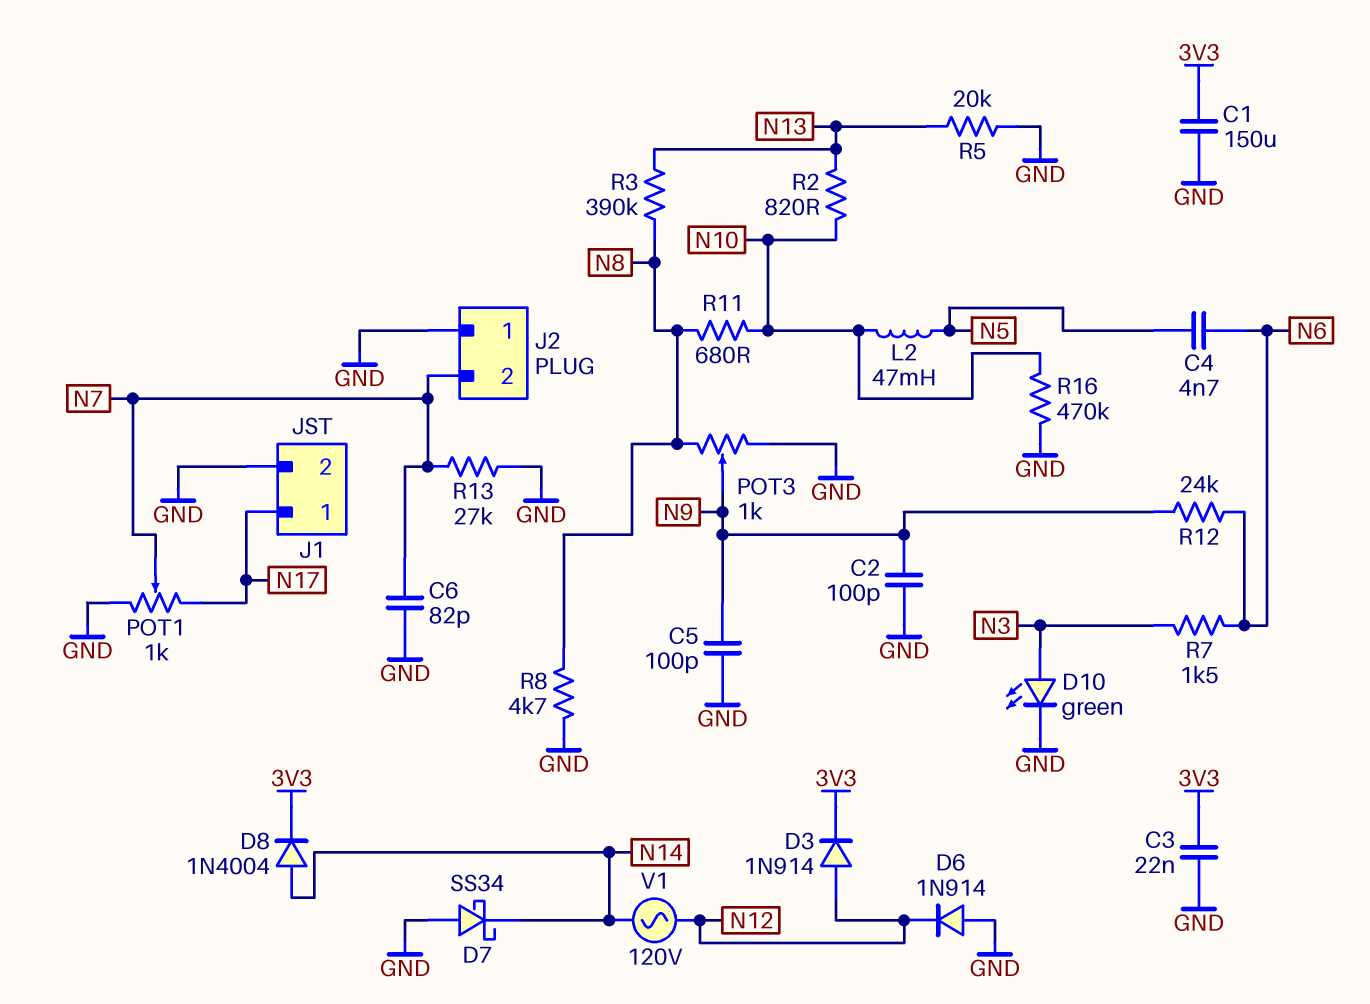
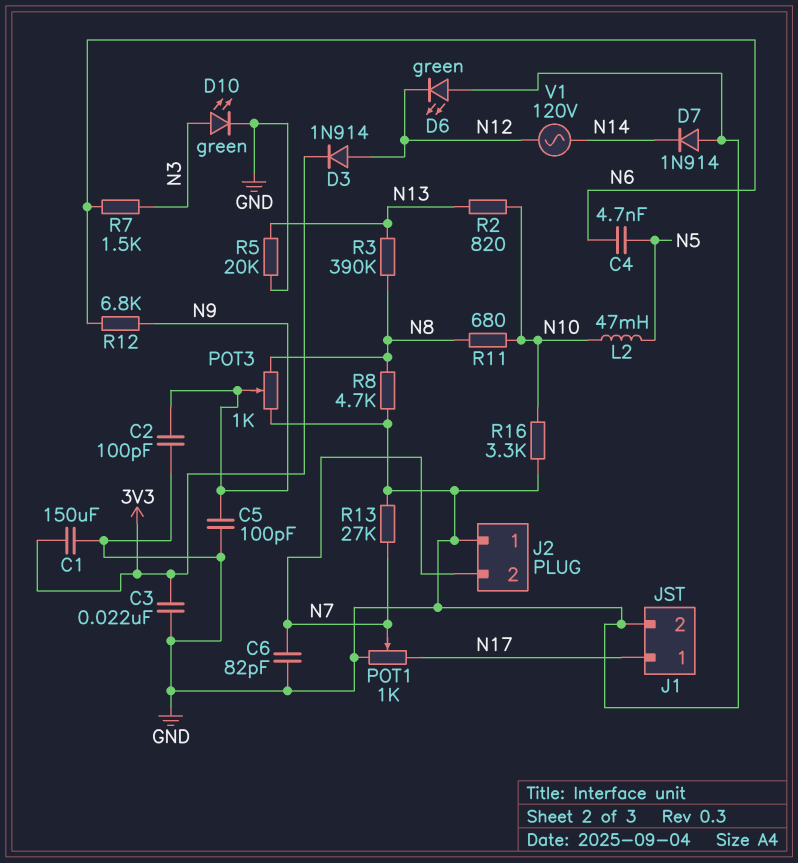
D6: diode 1N914 (A GND, K N12) -> LED green (A GND, K N12)
D7: schottky SS34 (A GND, K N14) -> diode 1N914 (A GND, K N14)
D8: diode 1N4004 (A N14, K 3V3) -> none
R12: 24k (N6, N9) -> 6.8k (N6, N9)
R16: 470k (GND, N10) -> 3.3k (GND, N10)

